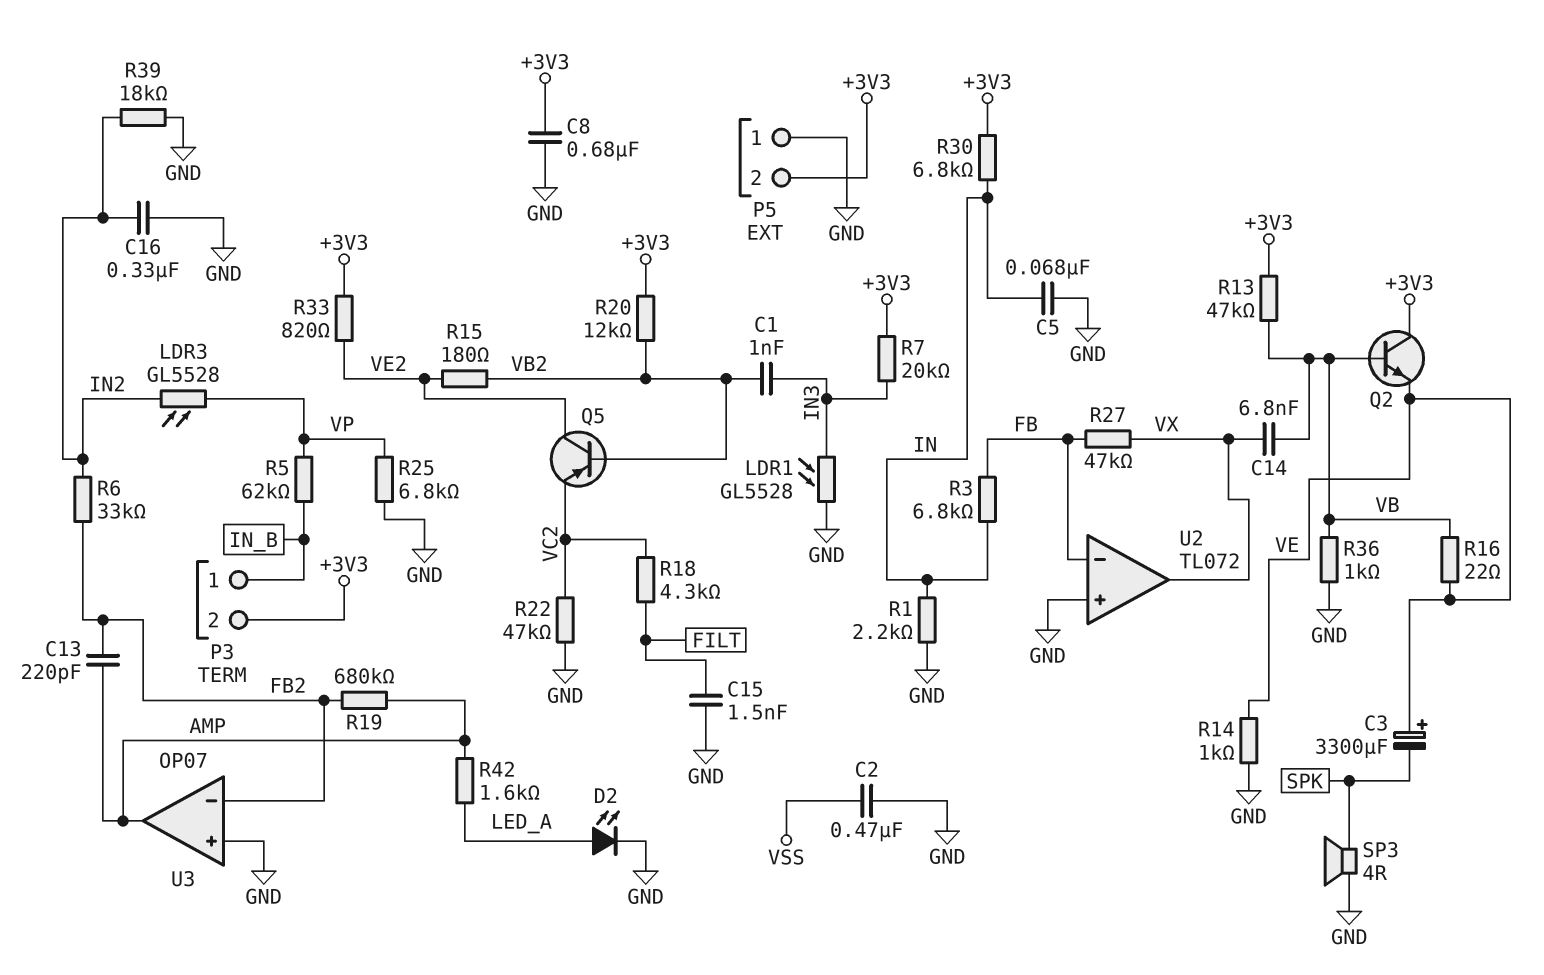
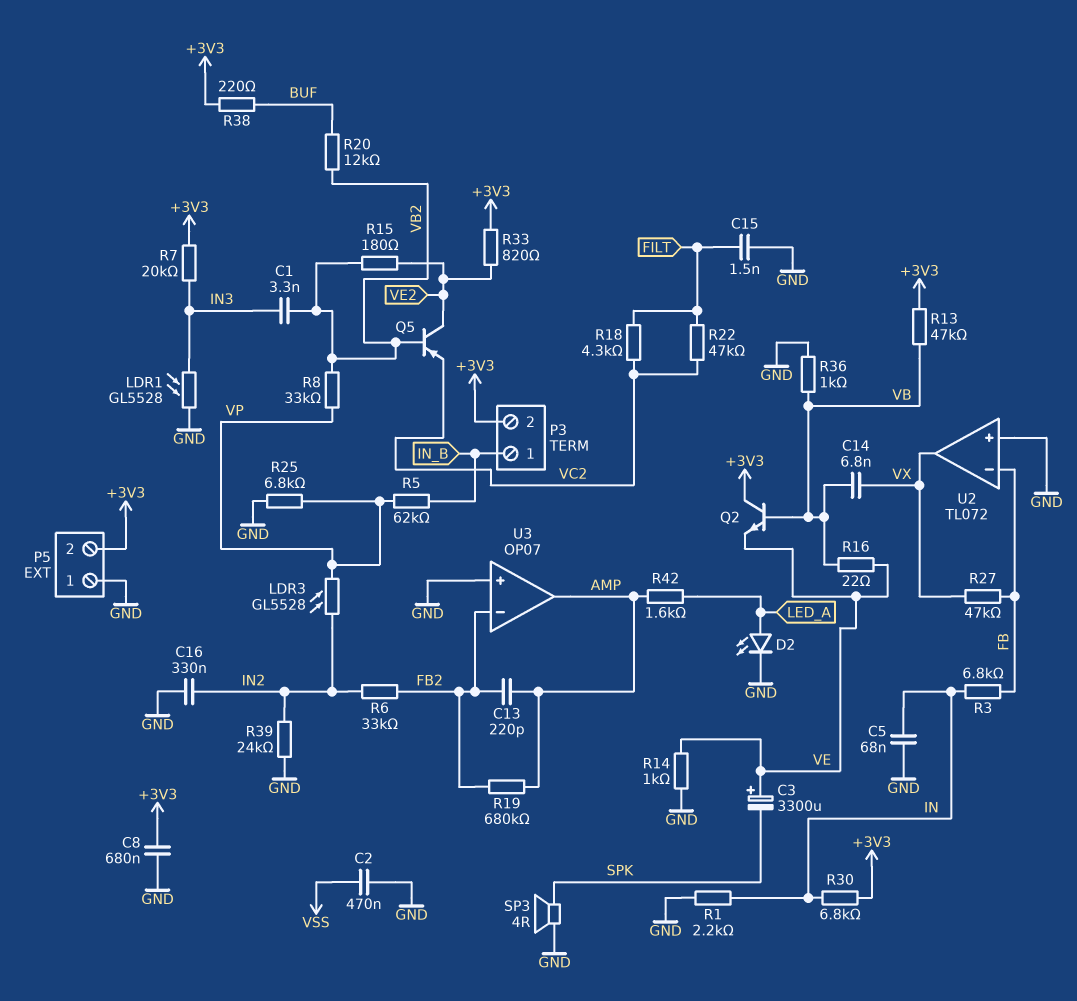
C1: 1nF (IN3, VB2) -> 3.3nF (IN3, VB2)
R8: none -> 33k (VB2, VP)
R20: 12k (+3V3, VB2) -> 12k (BUF, VB2)
R22: 47k (GND, VC2) -> 47k (FILT, VC2)
R38: none -> 220 (+3V3, BUF)
R39: 18k (GND, IN2) -> 24k (GND, IN2)

